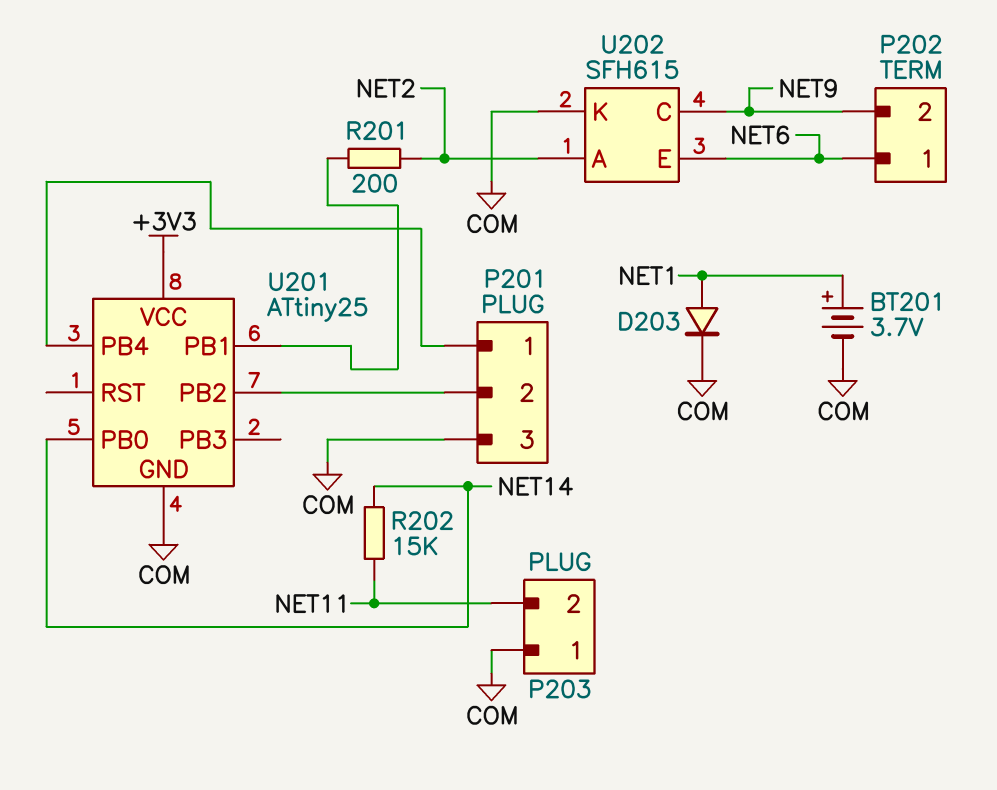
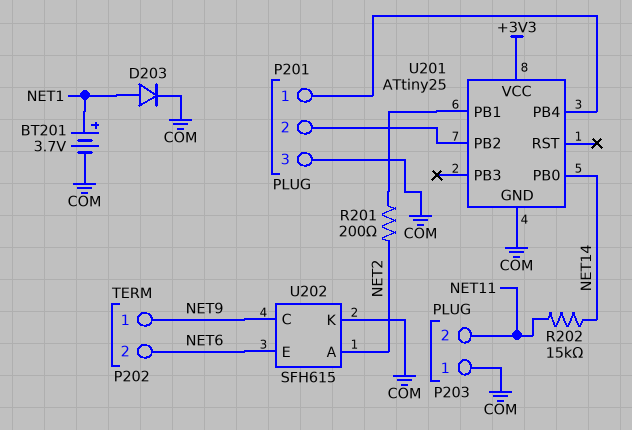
P202 pin 1: NET6 -> NET9
P202 pin 2: NET9 -> NET6

